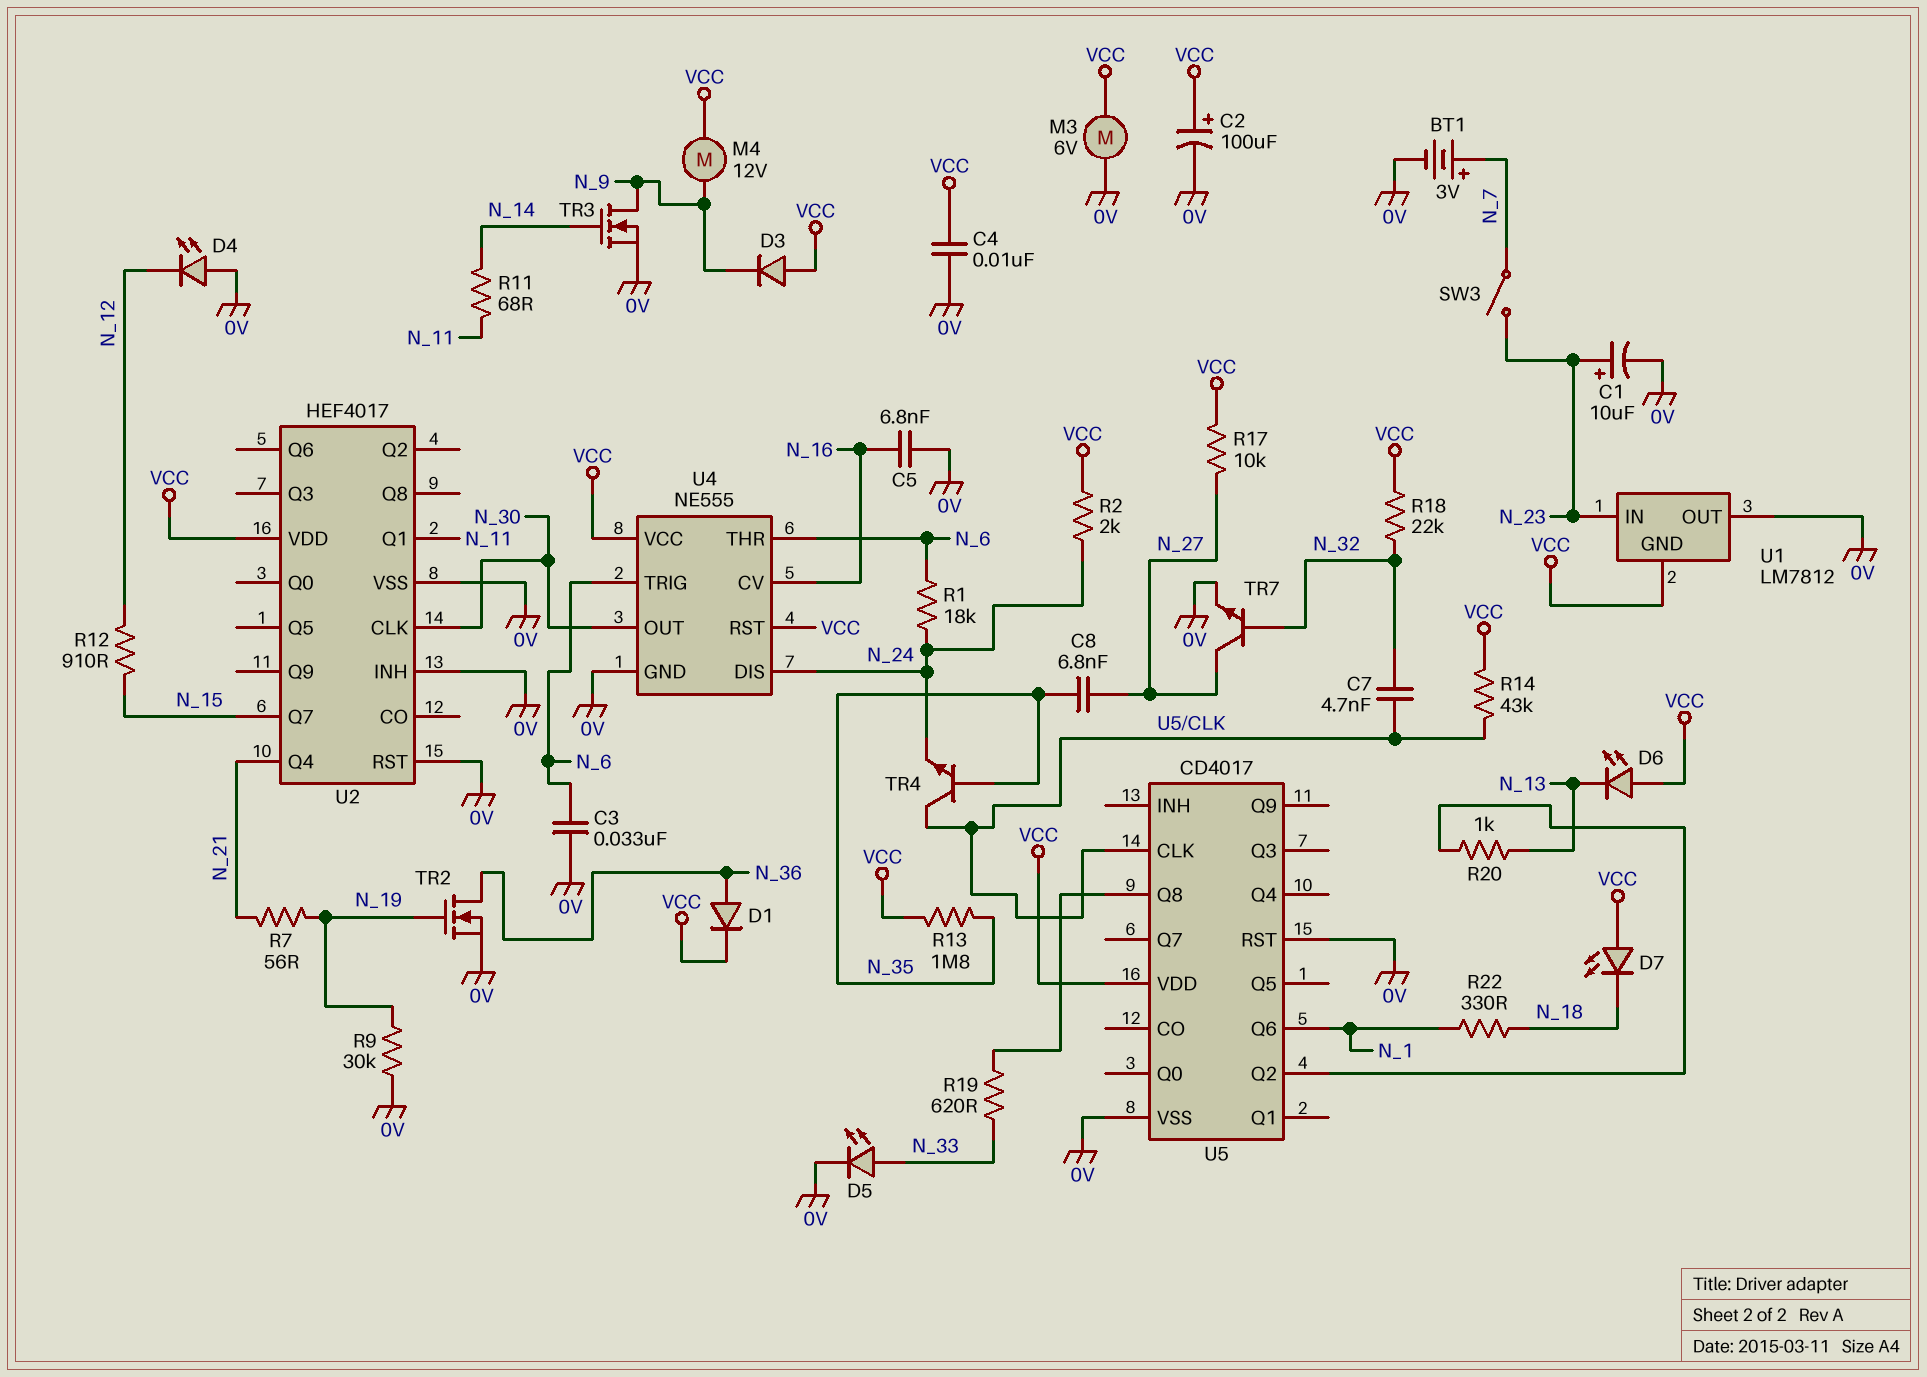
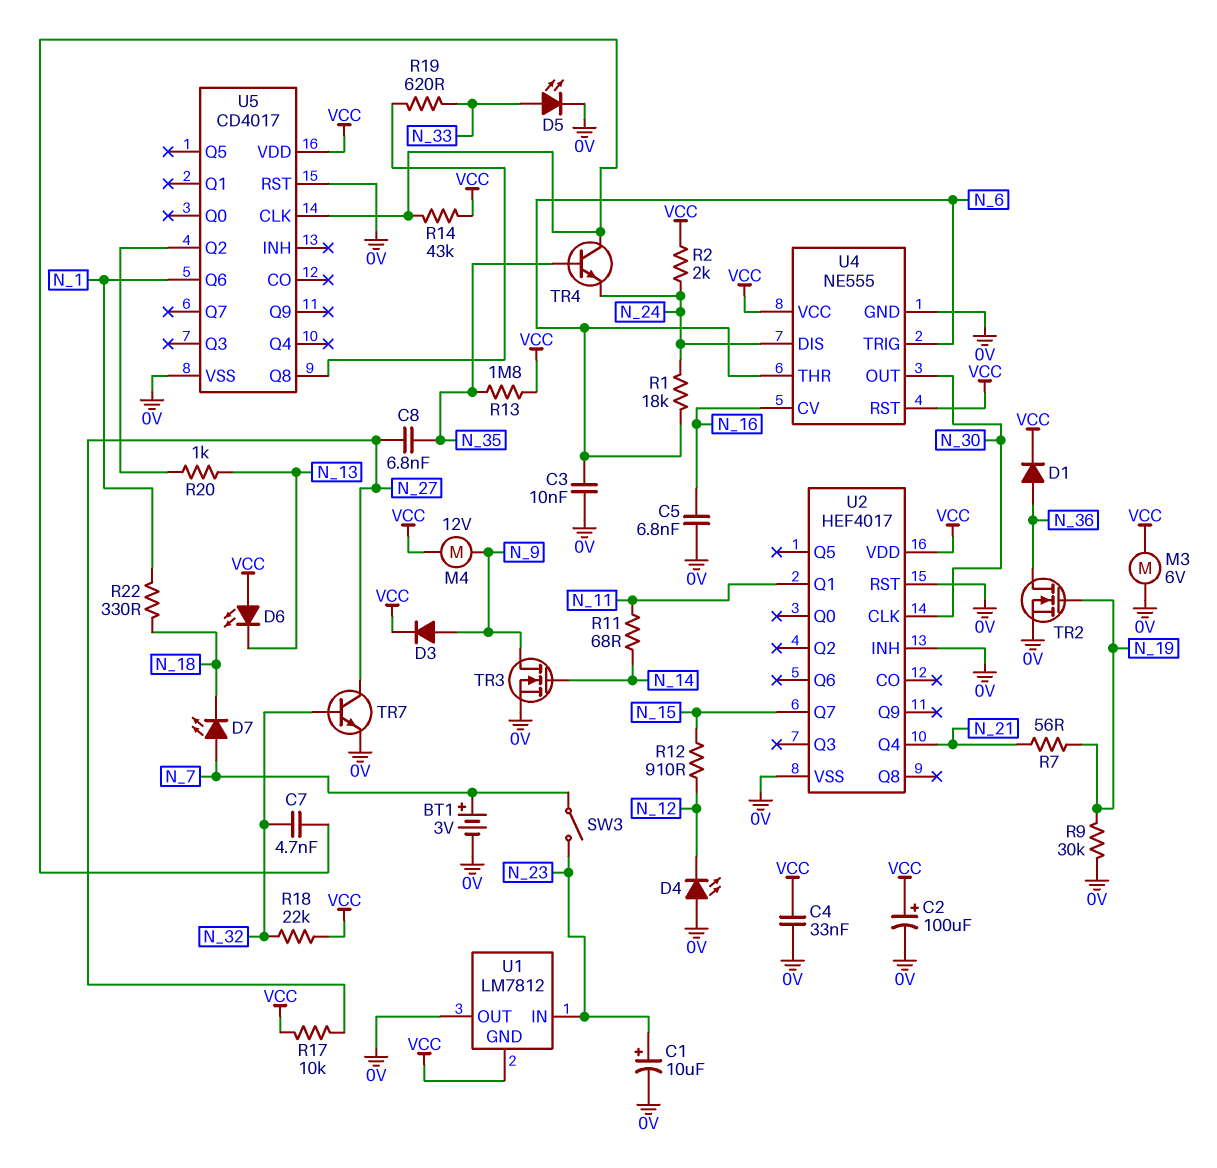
C3: 33nF (0V, N_6) -> 10nF (0V, N_6)
C4: 10nF (0V, VCC) -> 33nF (0V, VCC)
D3: diode (A VCC, K N_9) -> diode (A N_9, K VCC)
D7: LED (A VCC, K N_18) -> LED (A N_7, K N_18)

